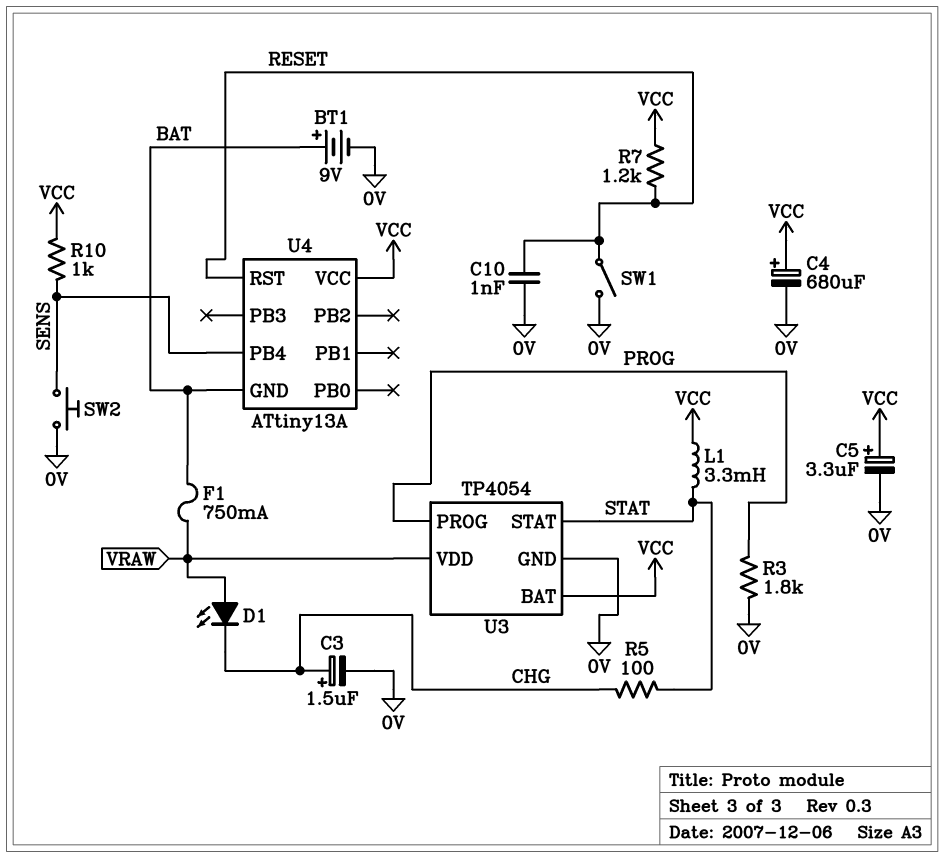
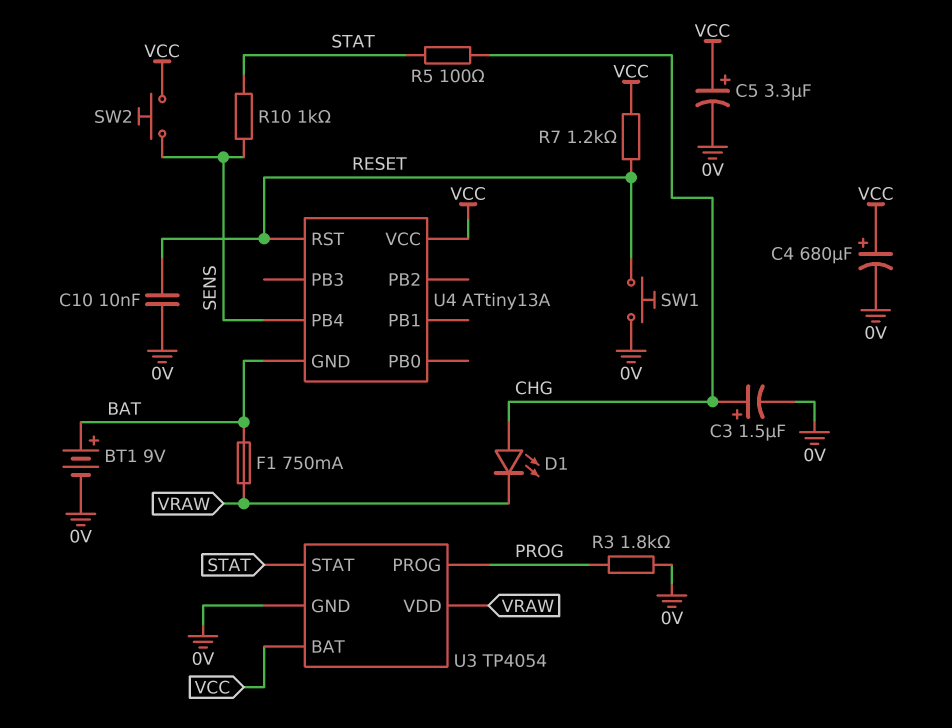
C10: 1nF (0V, RESET) -> 10nF (0V, RESET)
D1: LED (A VRAW, K CHG) -> LED (A CHG, K VRAW)
L1: 3.3mH (STAT, VCC) -> none
R10: 1k (SENS, VCC) -> 1k (SENS, STAT)
SW1: switch (0V, RESET) -> button (0V, RESET)
SW2: button (0V, SENS) -> button (SENS, VCC)

